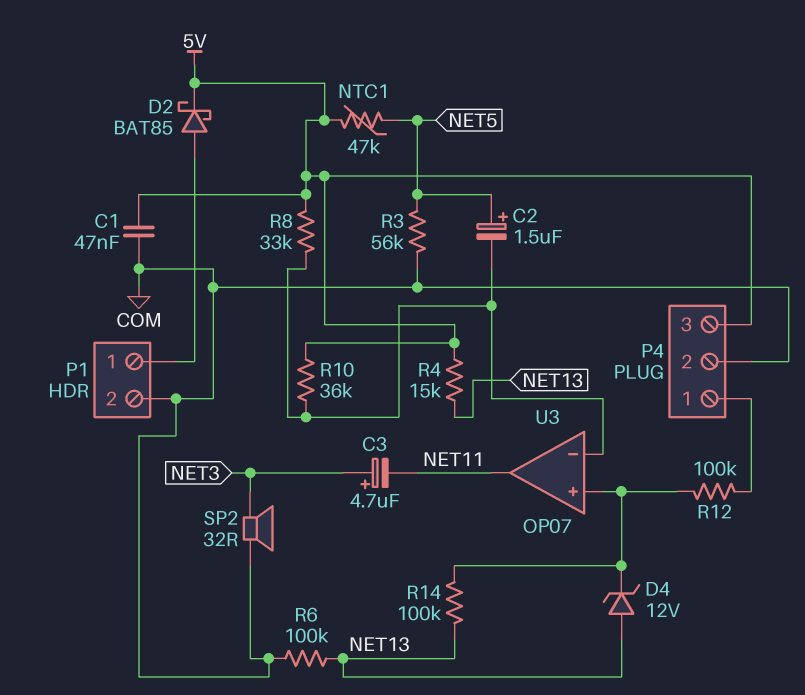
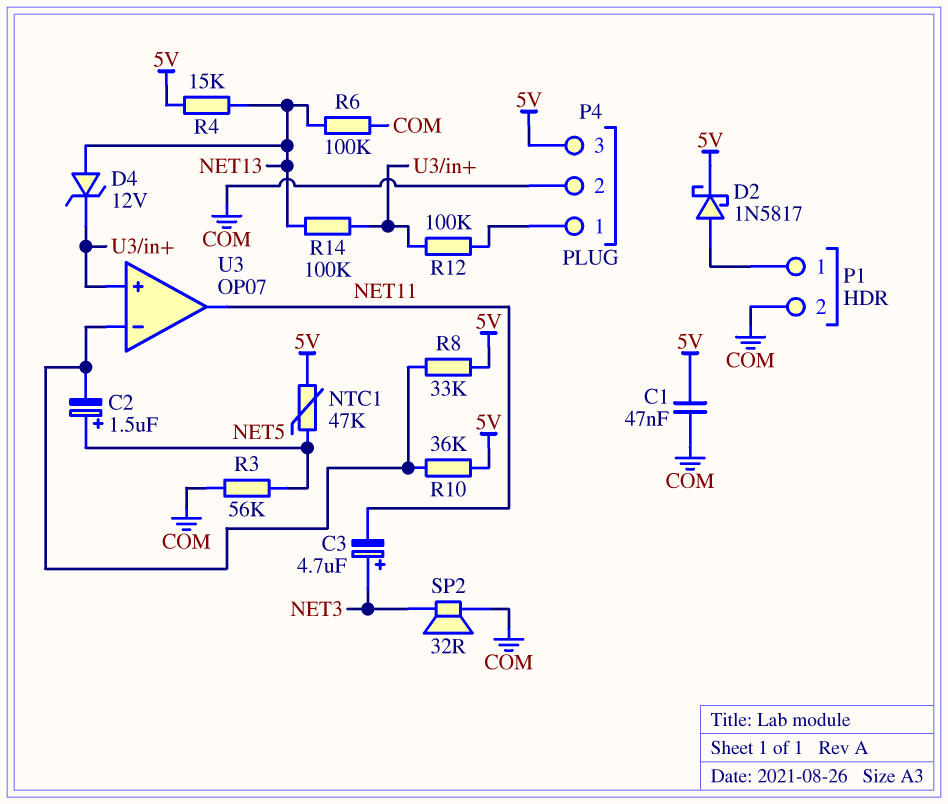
D2: schottky BAT85 (A P1/1, K 5V) -> schottky 1N5817 (A P1/1, K 5V)

